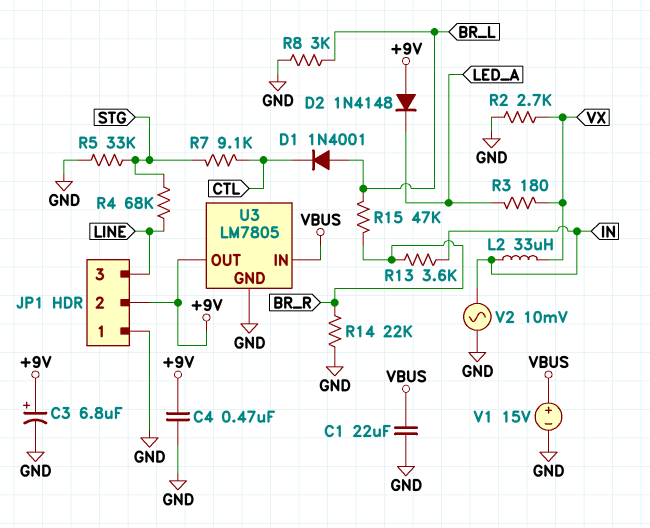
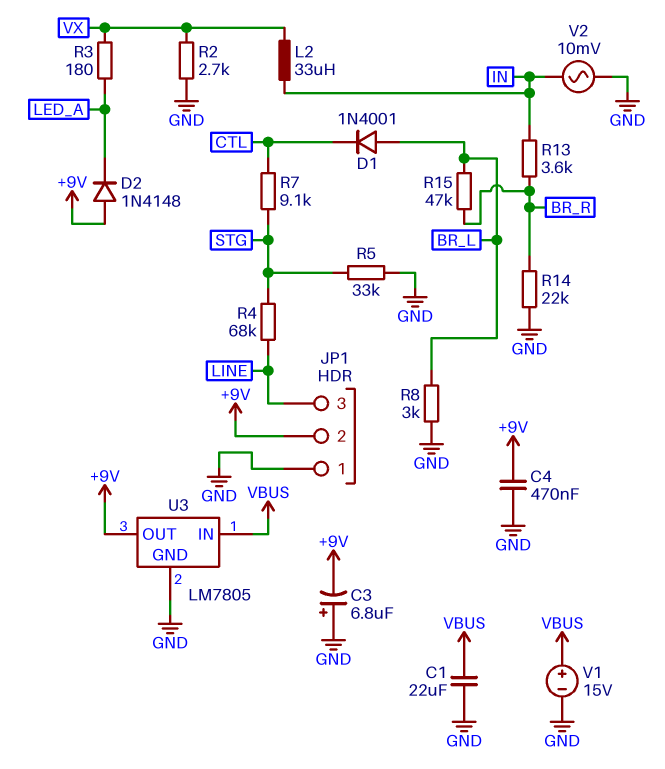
C3: 6.8uF (plus +9V, minus GND) -> 6.8uF (plus GND, minus +9V)

